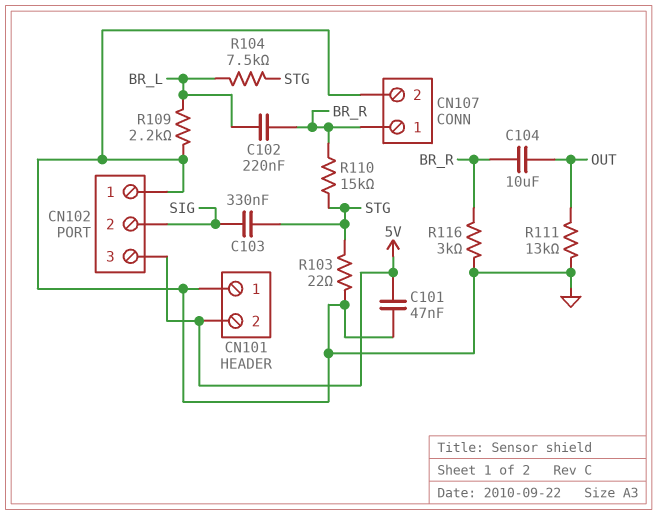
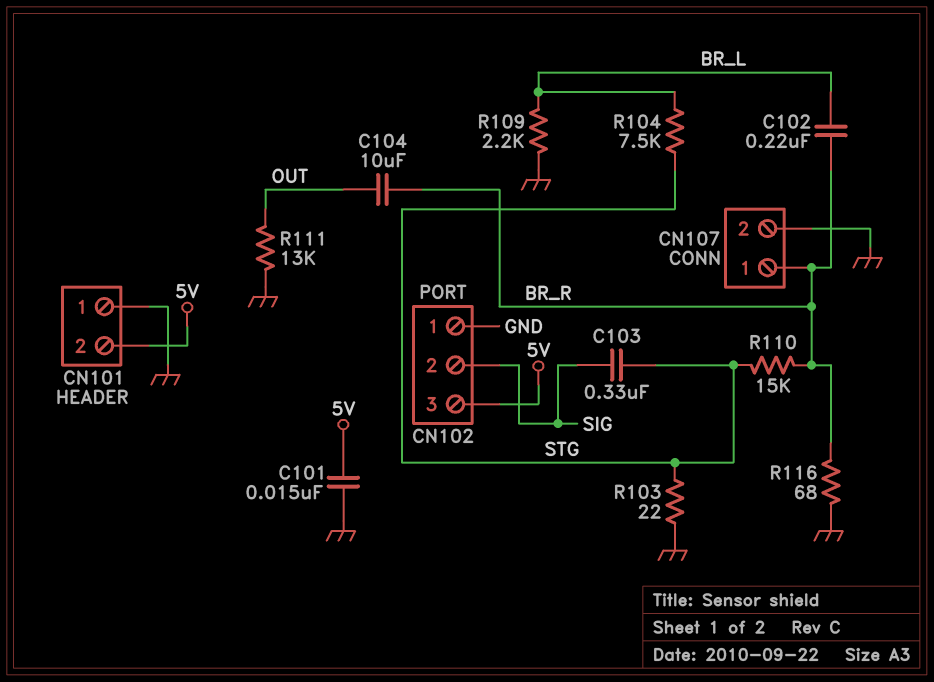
C101: 47nF (5V, GND) -> 15nF (5V, GND)
R116: 3k (BR_R, GND) -> 68 (BR_R, GND)

